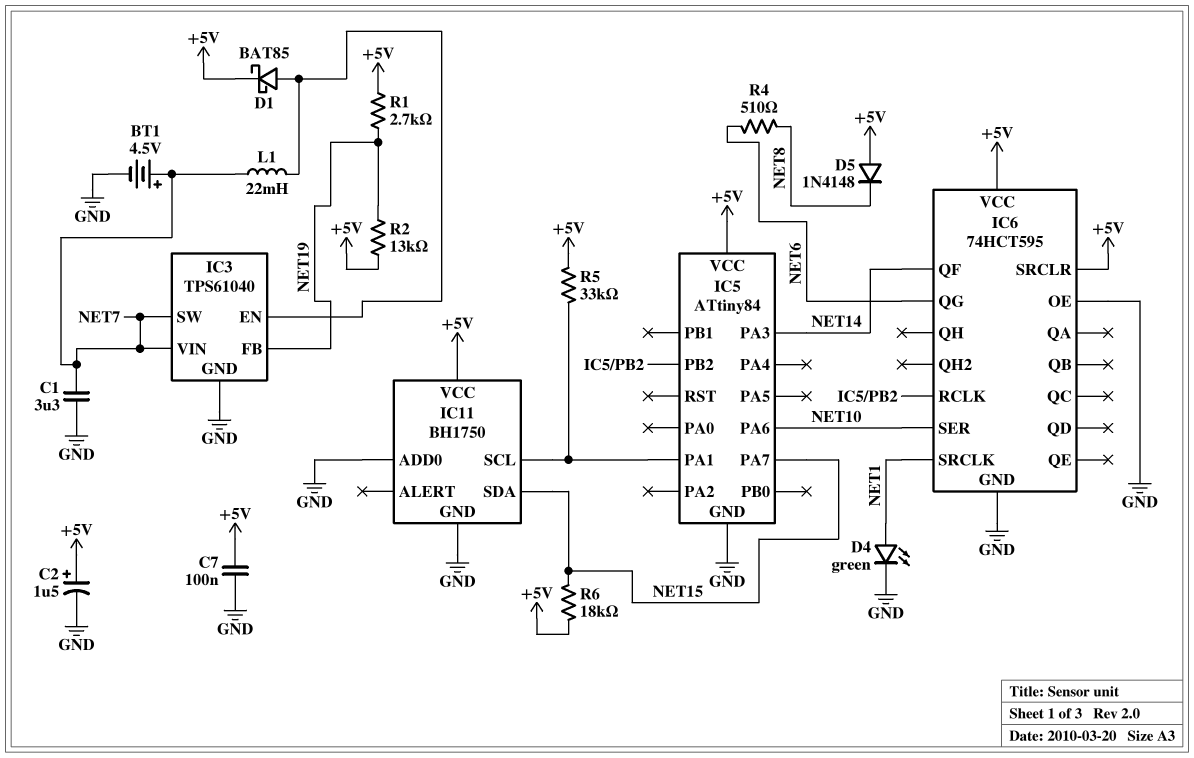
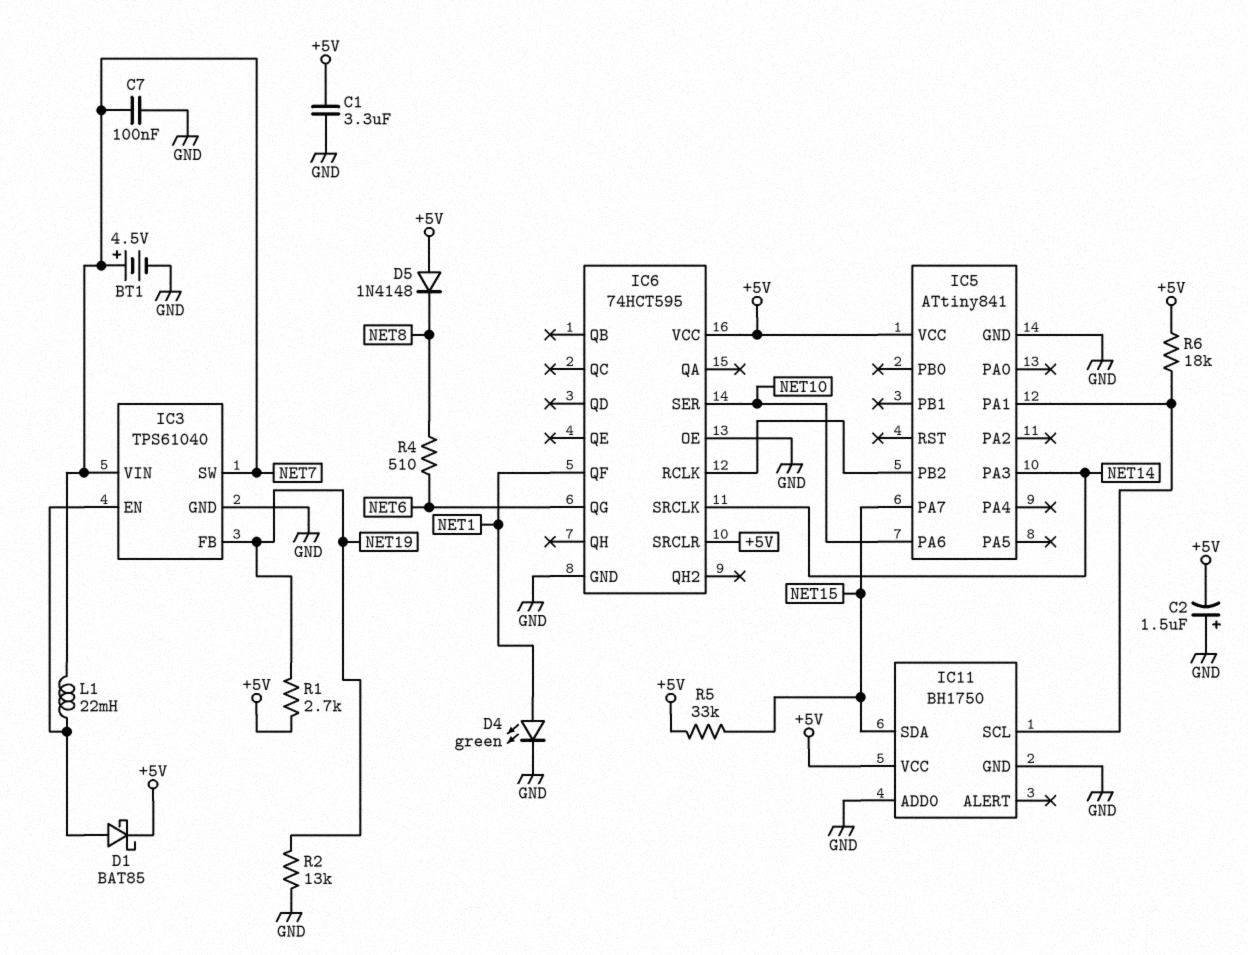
C1: 3.3uF (GND, NET7) -> 3.3uF (+5V, GND)
C2: 1.5uF (plus +5V, minus GND) -> 1.5uF (plus GND, minus +5V)
C7: 100nF (+5V, GND) -> 100nF (GND, NET7)
IC5: ATtiny84 -> ATtiny841
IC6 pin QF: NET14 -> NET1
IC6 pin SRCLK: NET1 -> NET14
R2: 13k (+5V, NET19) -> 13k (GND, NET19)
R5: 33k (+5V, IC5/PA1) -> 33k (+5V, NET15)
R6: 18k (+5V, NET15) -> 18k (+5V, IC5/PA1)

